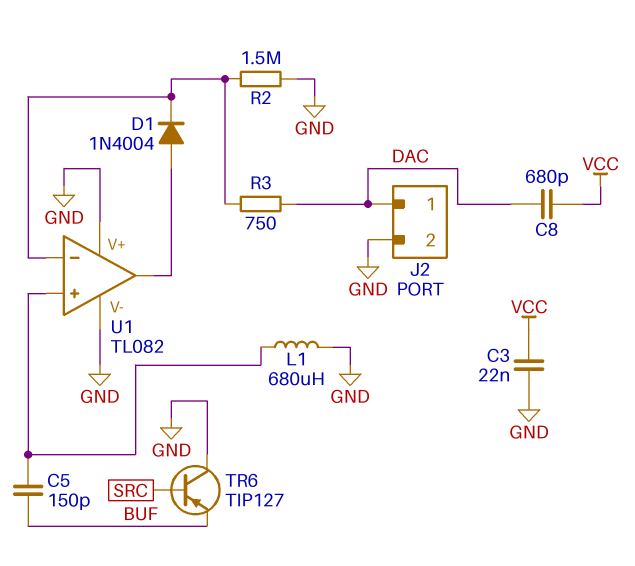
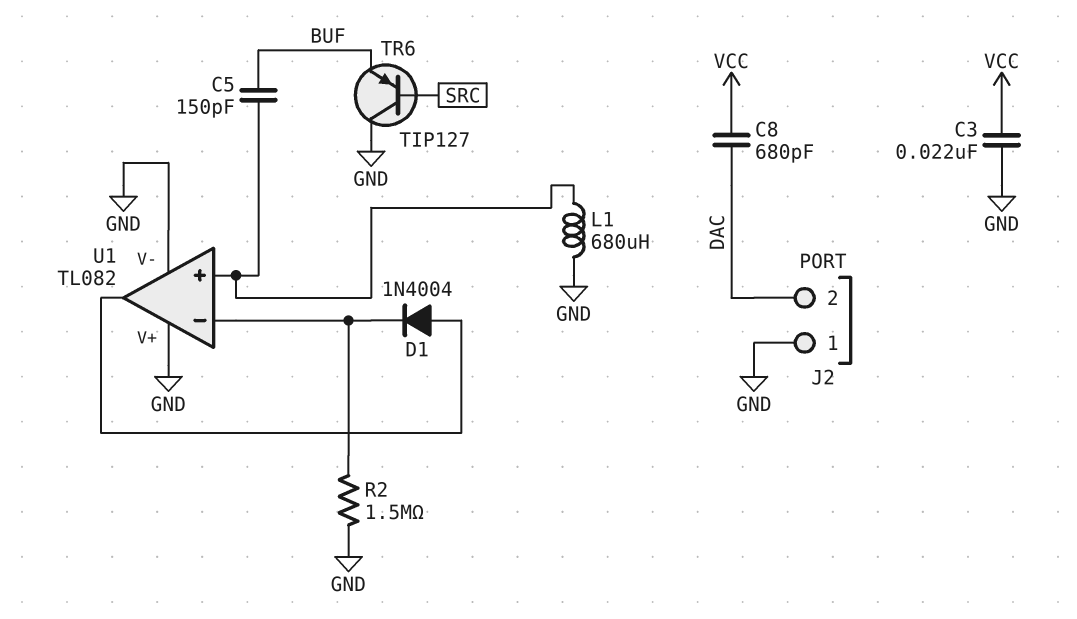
J2 pin 1: DAC -> GND
J2 pin 2: GND -> DAC
R3: 750 (DAC, U1/in-) -> none

